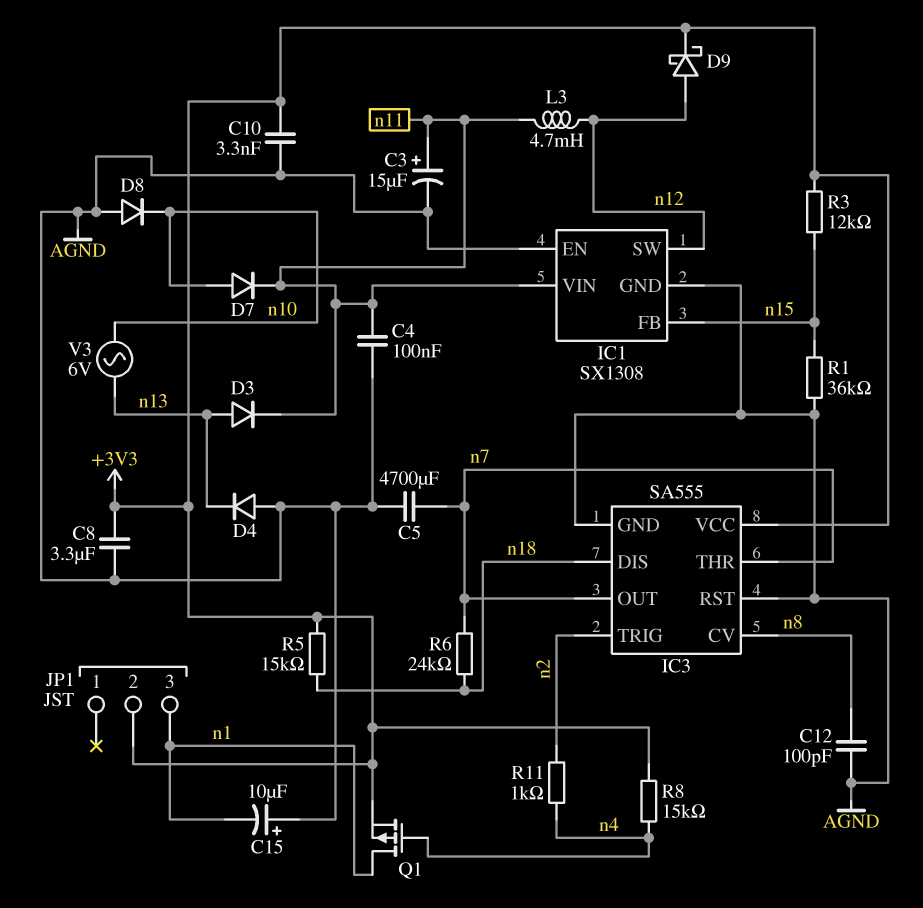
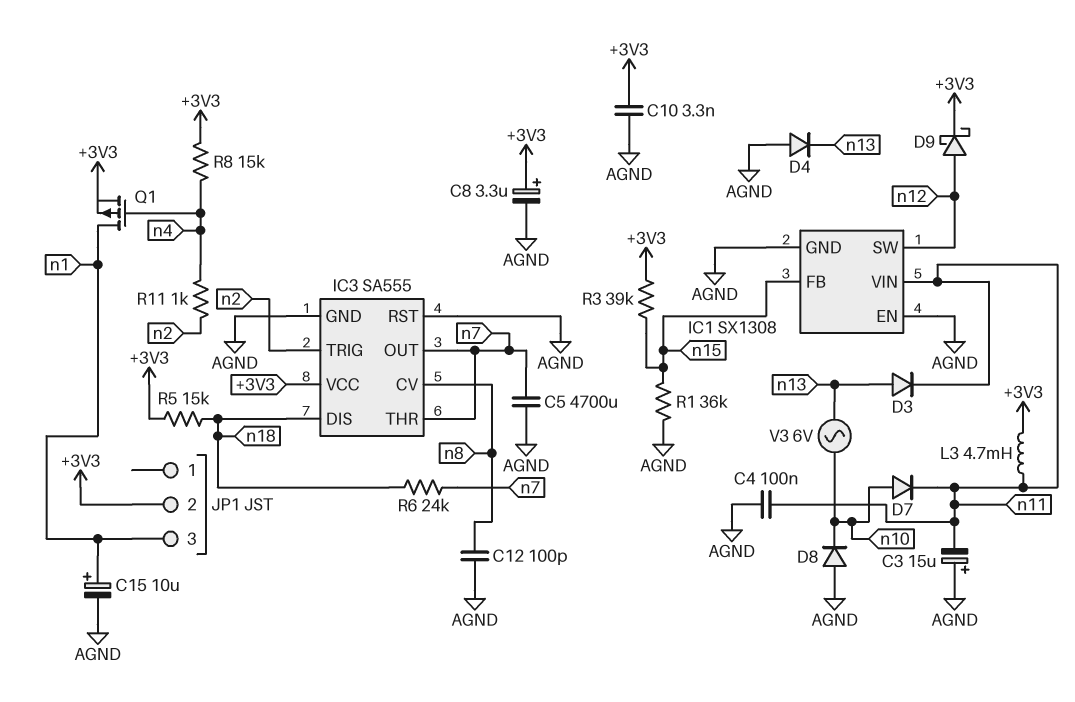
C3: 15uF (plus n11, minus AGND) -> 15uF (plus AGND, minus n11)
C8: 3.3uF (+3V3, AGND) -> 3.3uF (plus +3V3, minus AGND)
C15: 10uF (plus AGND, minus n1) -> 10uF (plus n1, minus AGND)
L3: 4.7mH (n11, n12) -> 4.7mH (+3V3, n11)
R3: 12k (+3V3, n15) -> 39k (+3V3, n15)

